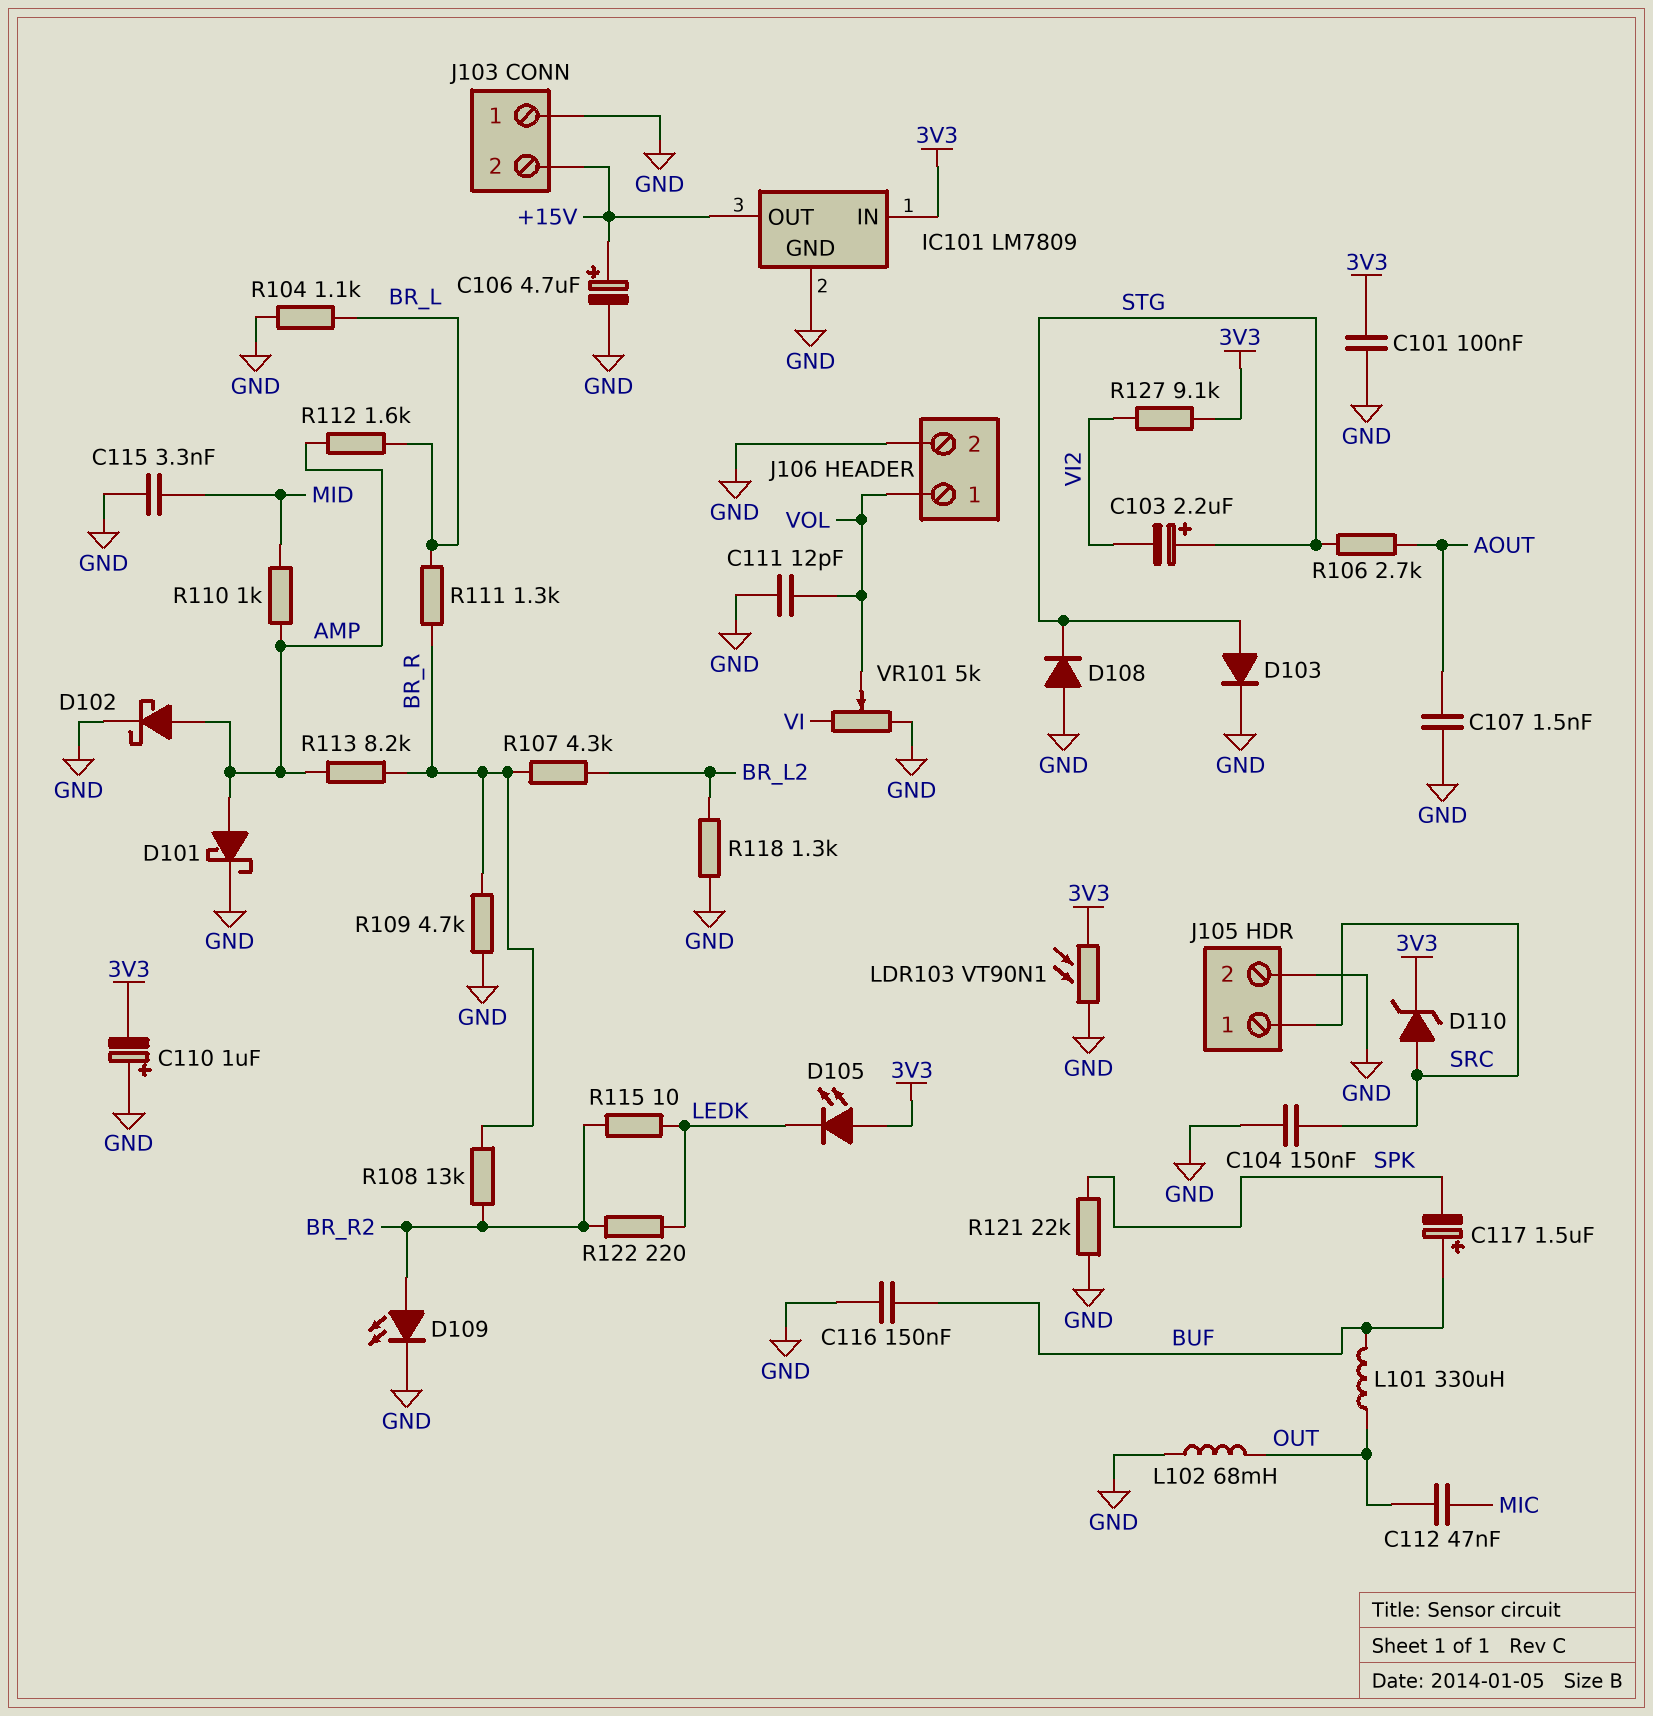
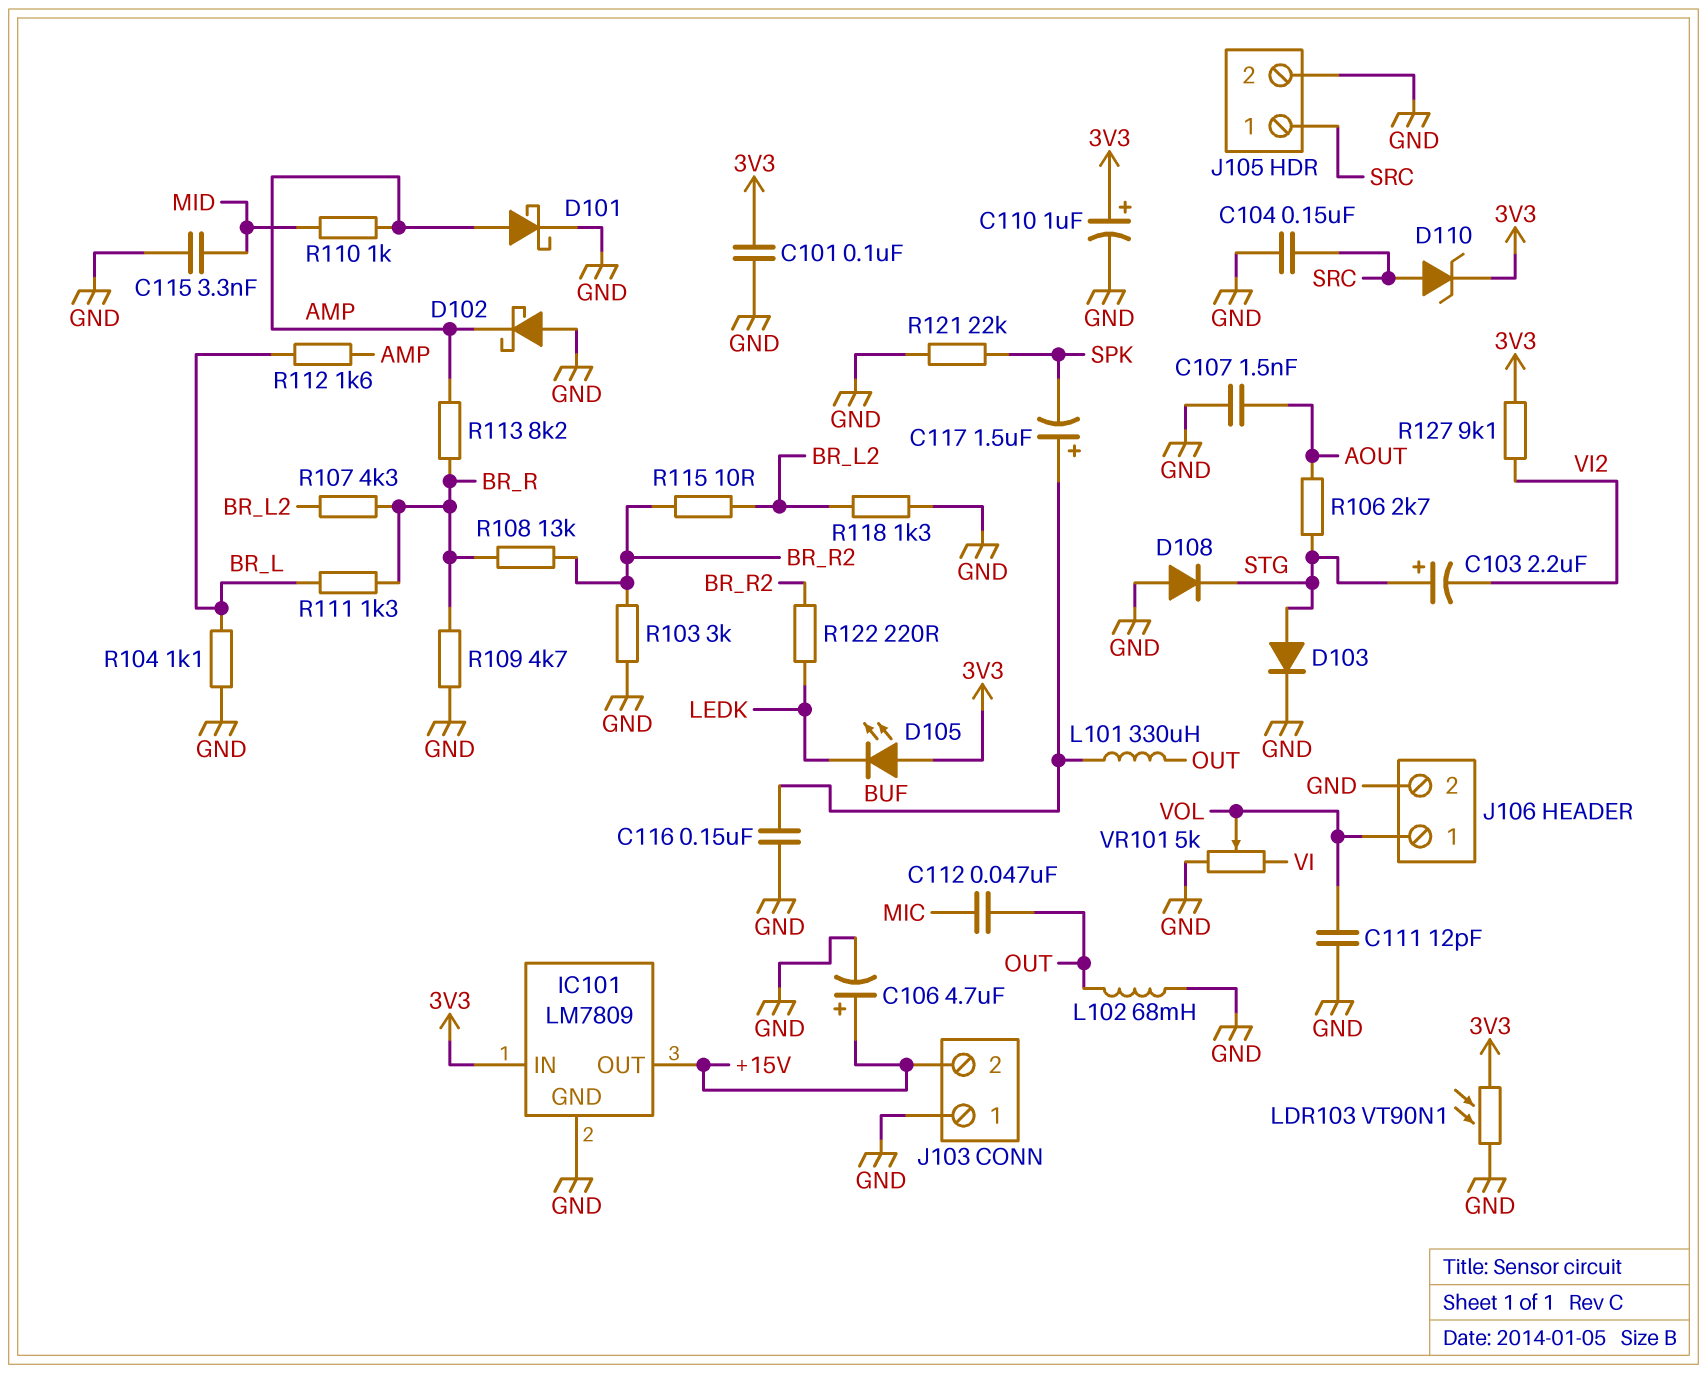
C110: 1uF (plus GND, minus 3V3) -> 1uF (plus 3V3, minus GND)
D102: schottky (A AMP, K GND) -> schottky (A GND, K AMP)
D109: LED (A BR_R2, K GND) -> none
R103: none -> 3k (BR_R2, GND)
R115: 10 (BR_R2, LEDK) -> 10 (BR_L2, BR_R2)

